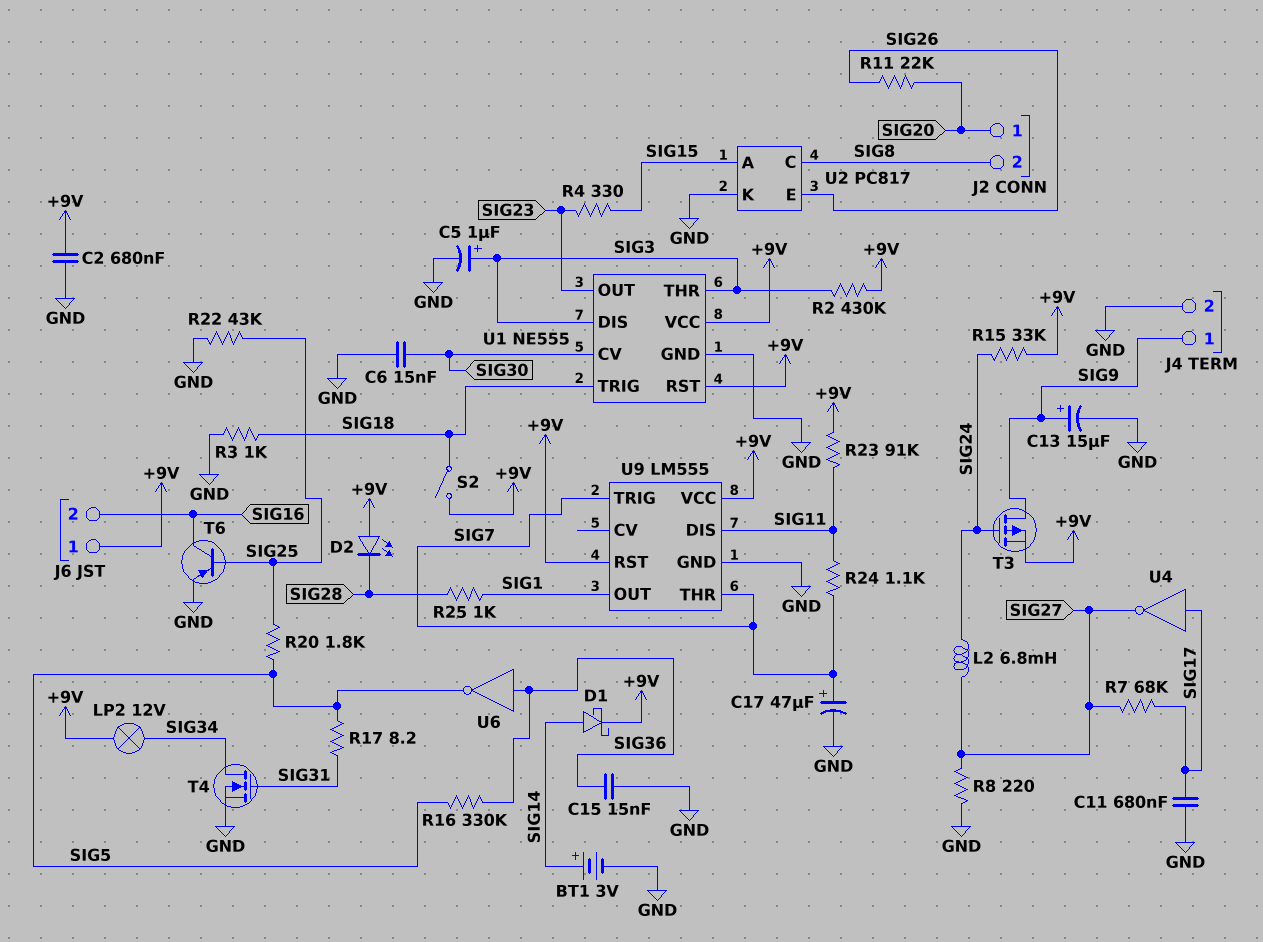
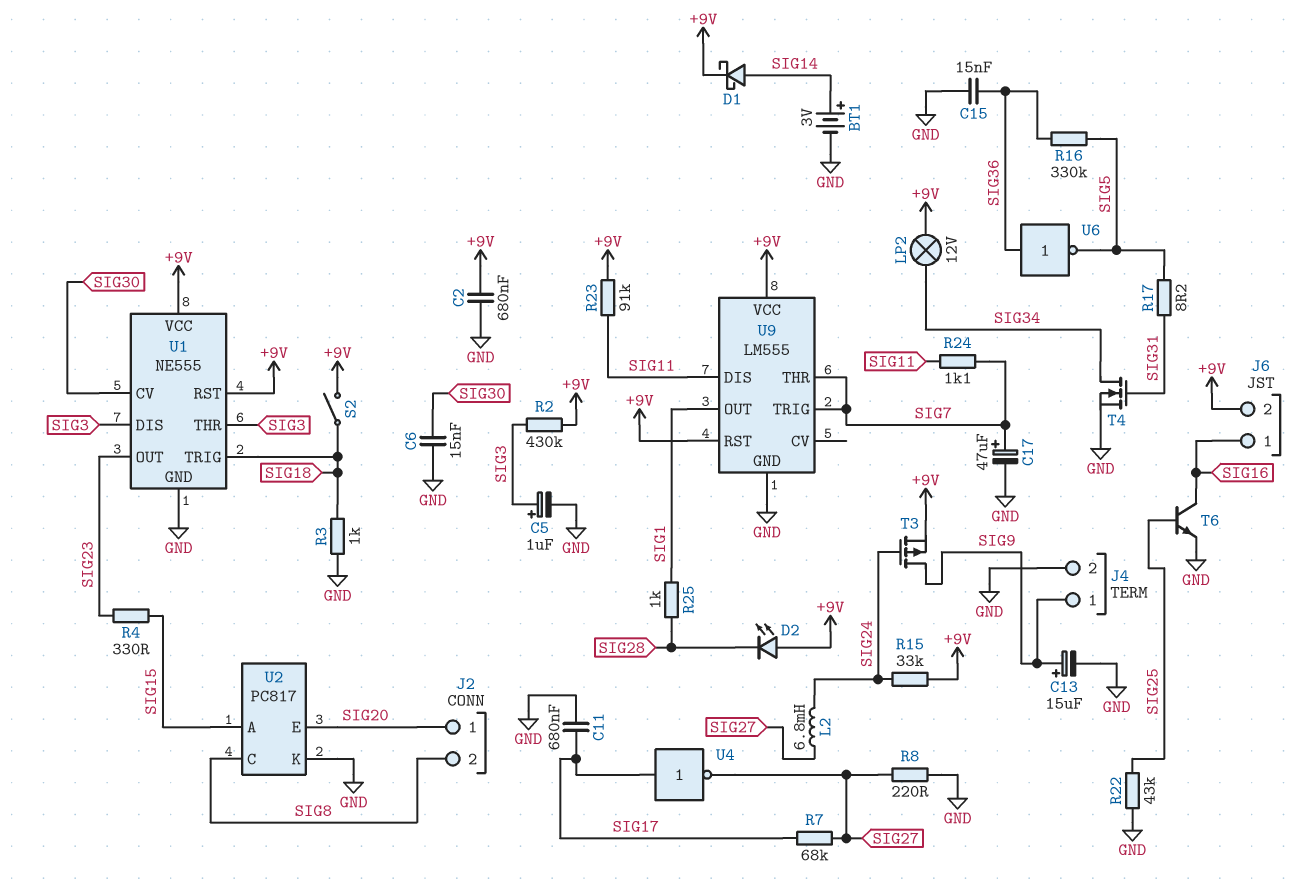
J6 pin 1: +9V -> SIG16
J6 pin 2: SIG16 -> +9V
R11: 22k (SIG20, SIG26) -> none
R20: 1.8k (SIG5, SIG25) -> none
T6: PNP (B SIG25, C SIG16, E GND) -> NPN (B SIG25, C SIG16, E GND)
U2 pin E: SIG26 -> SIG20

